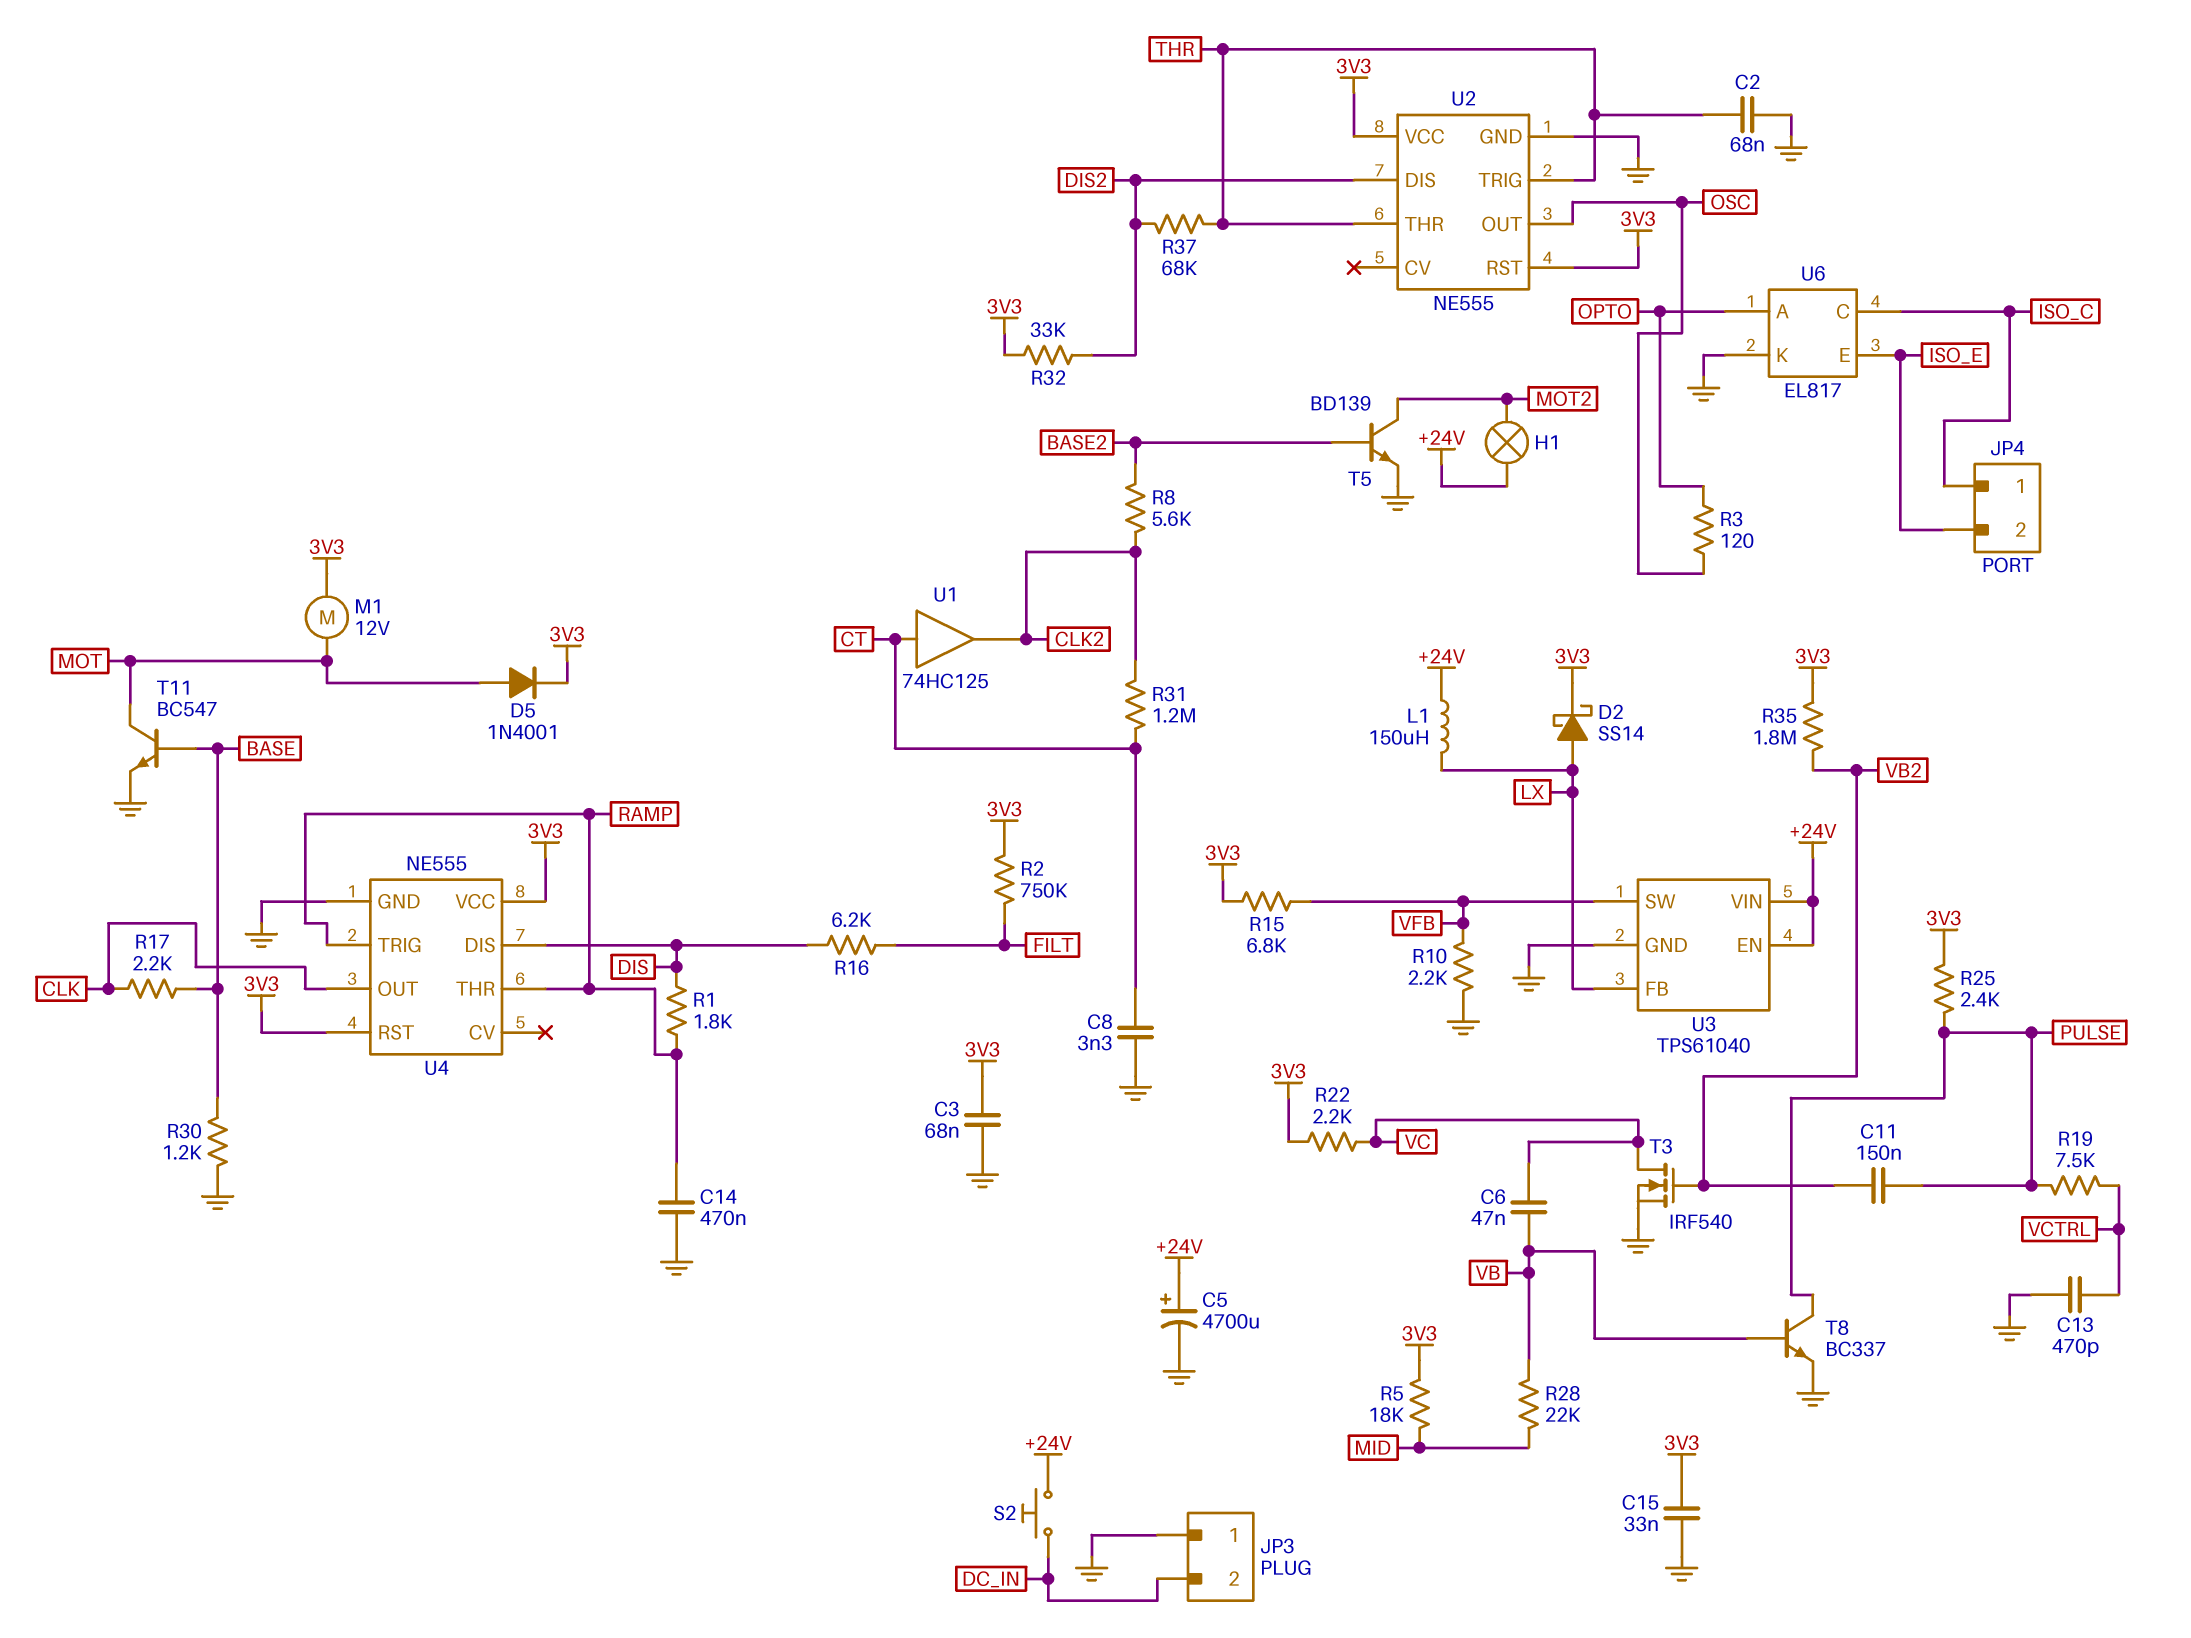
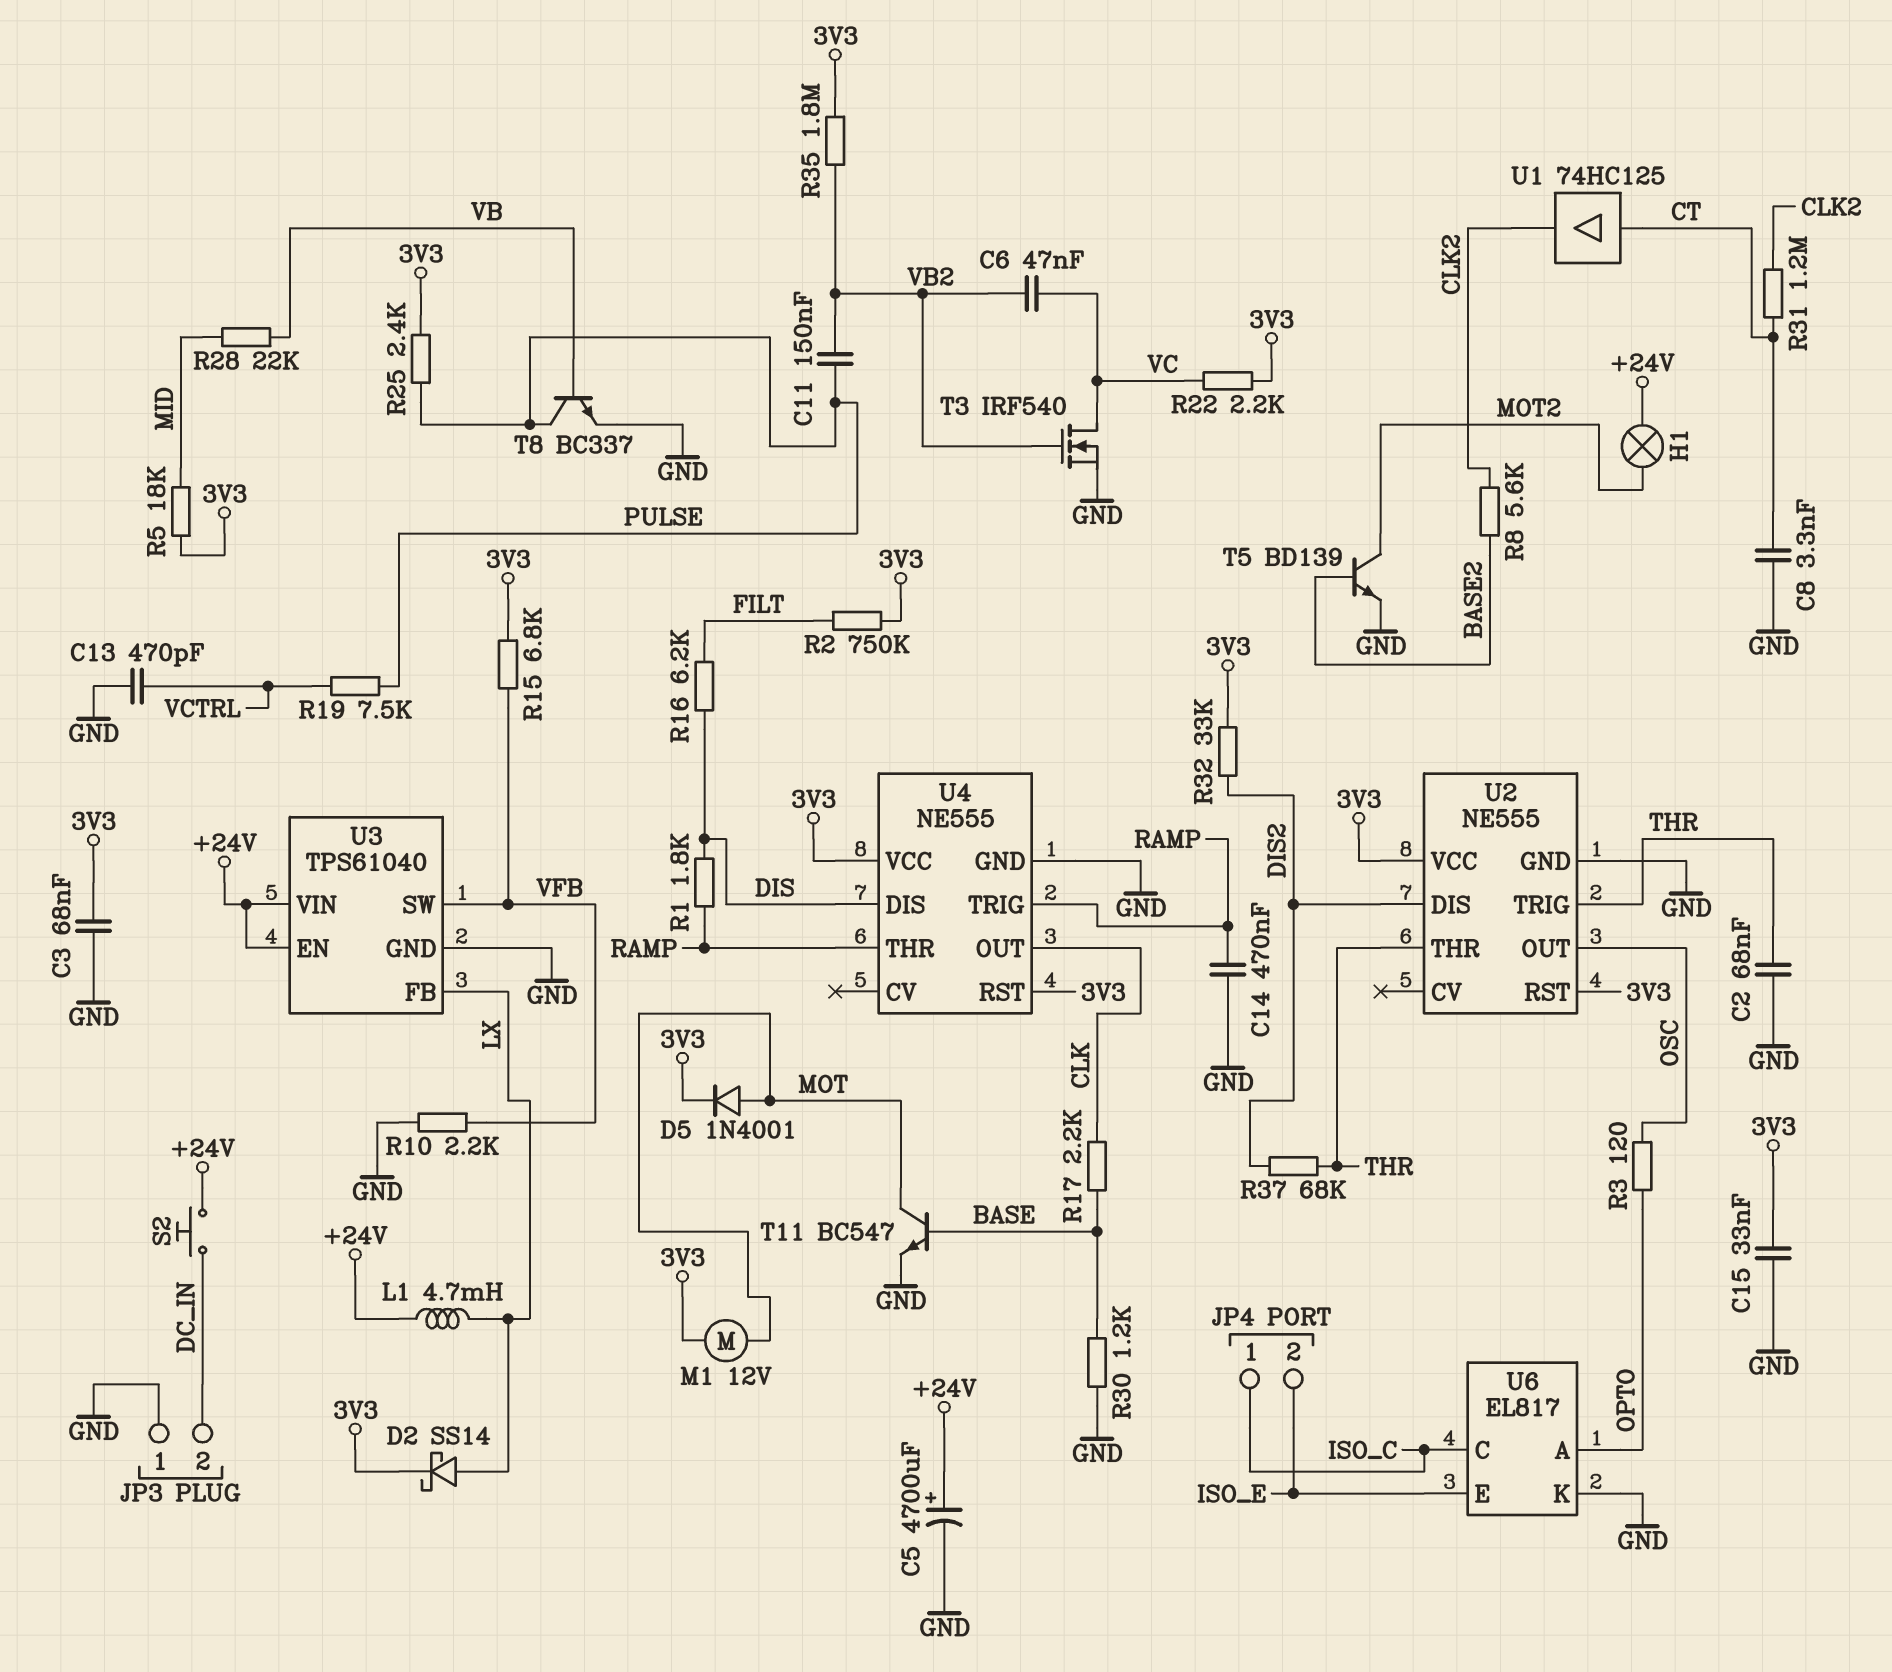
C6: 47nF (VB, VC) -> 47nF (VB2, VC)
L1: 150uH (+24V, LX) -> 4.7mH (+24V, LX)

